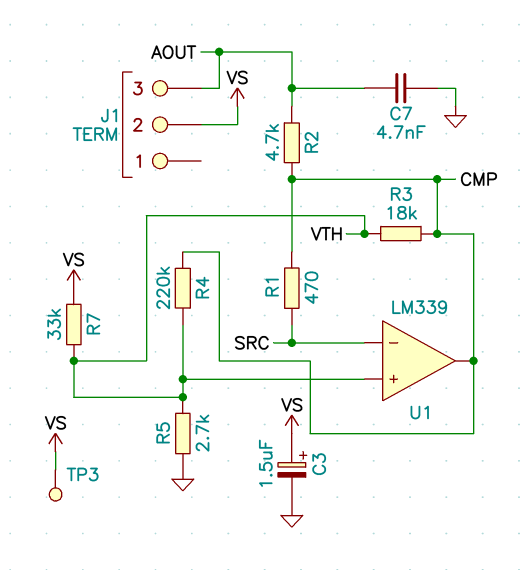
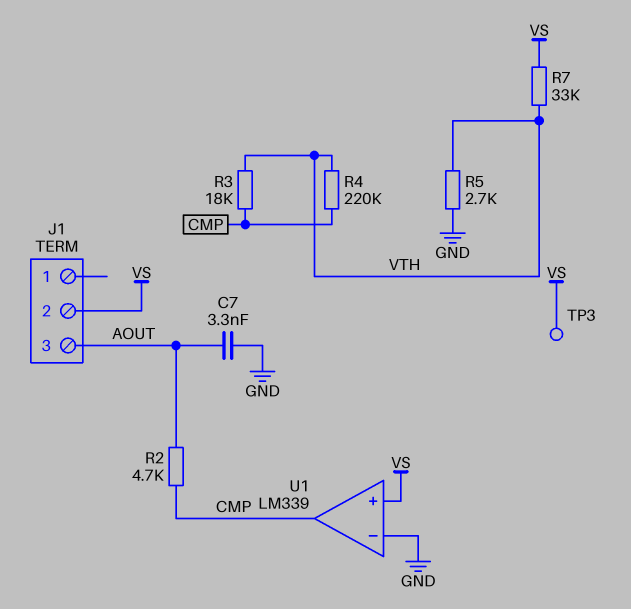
C3: 1.5uF (plus VS, minus GND) -> none
C7: 4.7nF (AOUT, GND) -> 3.3nF (AOUT, GND)
R1: 470 (CMP, SRC) -> none
U1 pin in+: VTH -> VS
U1 pin in-: SRC -> GND

